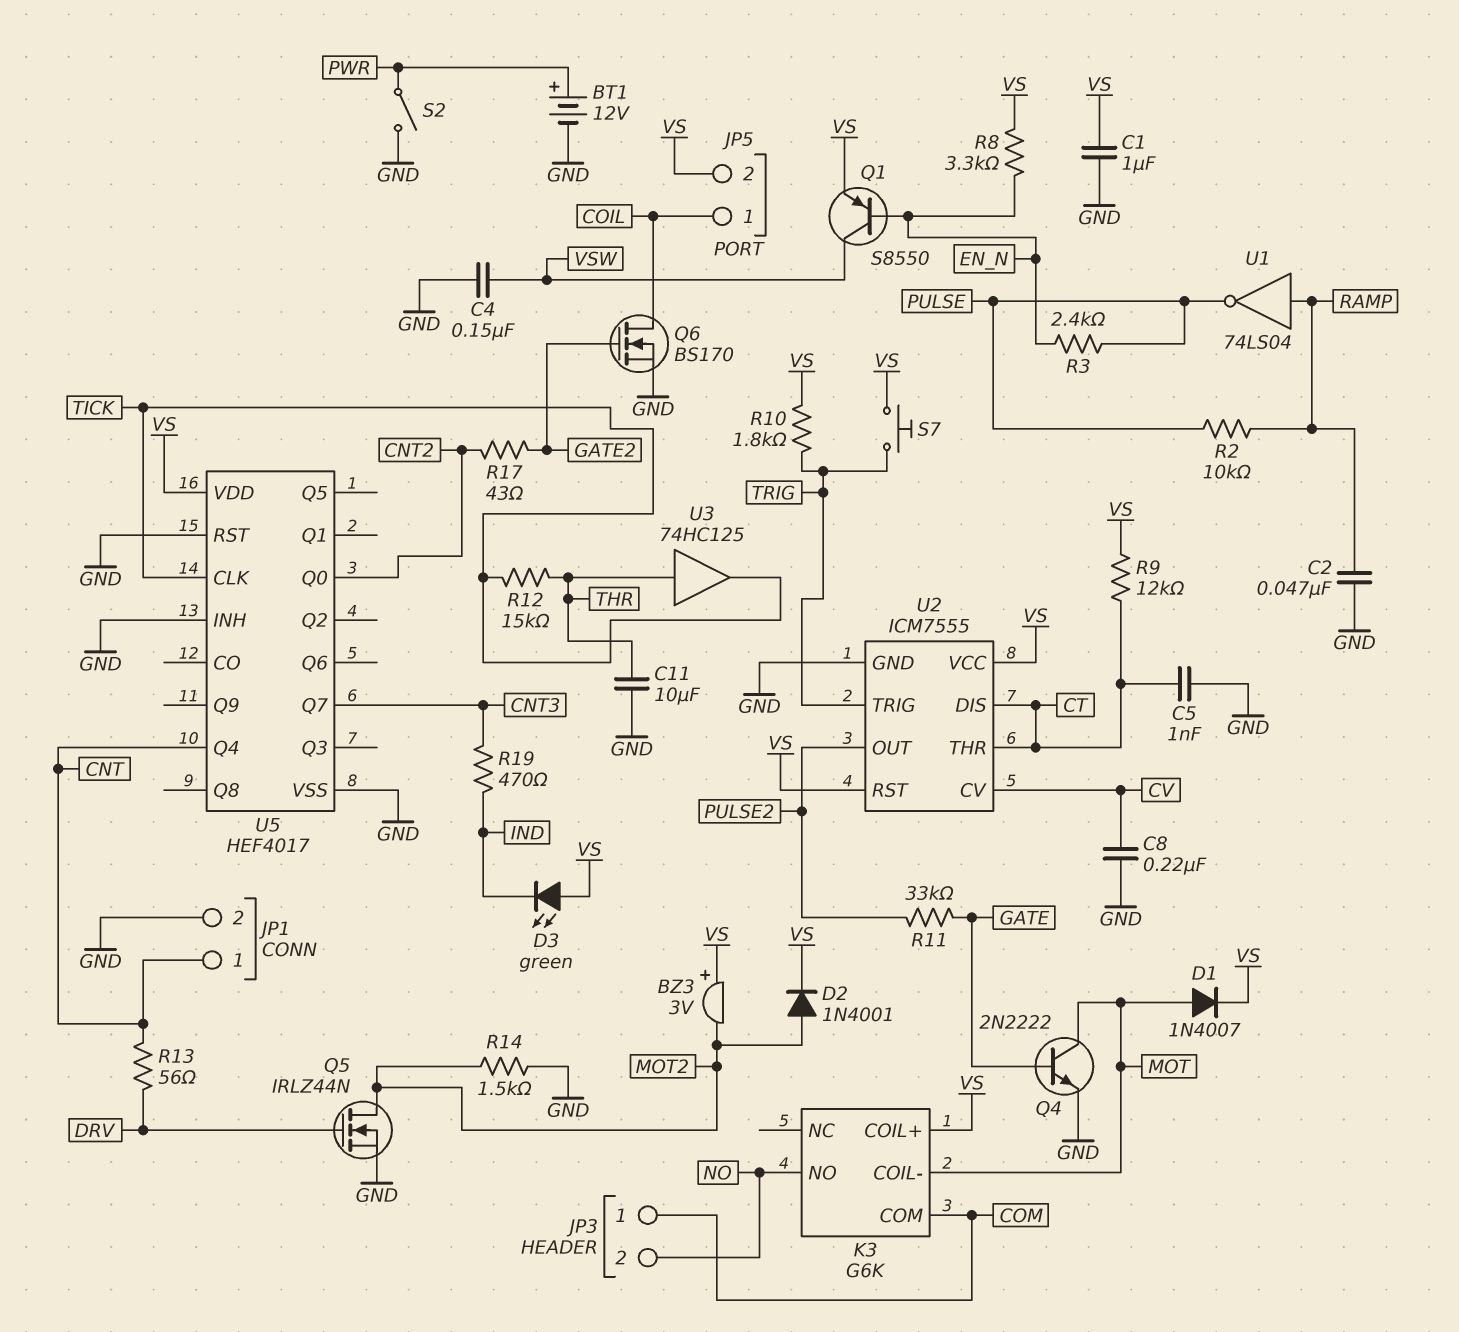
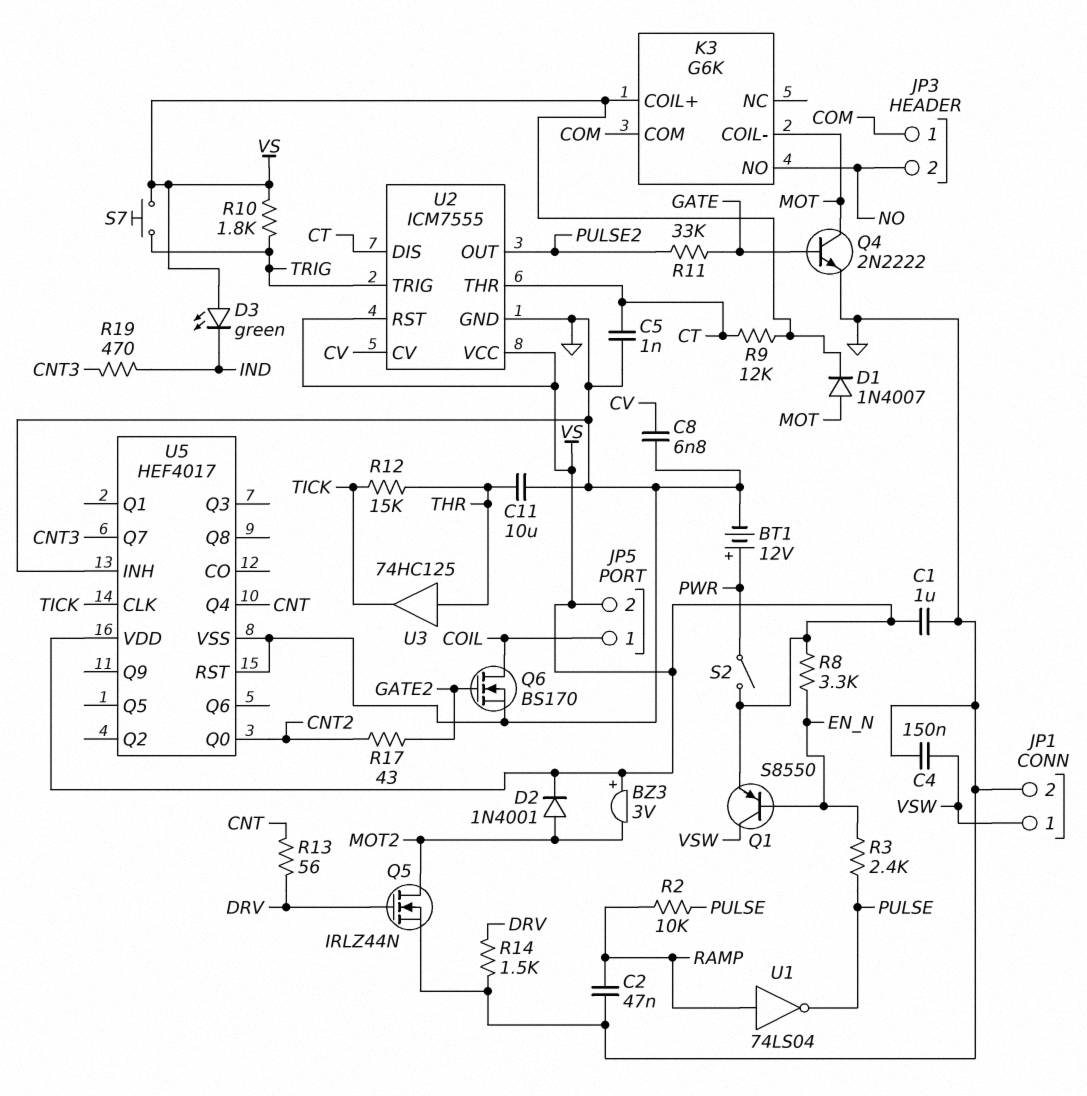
C8: 220nF (CV, GND) -> 6.8nF (CV, GND)
JP1 pin 1: CNT -> VSW
R14: 1.5k (GND, MOT2) -> 1.5k (DRV, GND)
S2: switch (GND, PWR) -> switch (PWR, VS)

